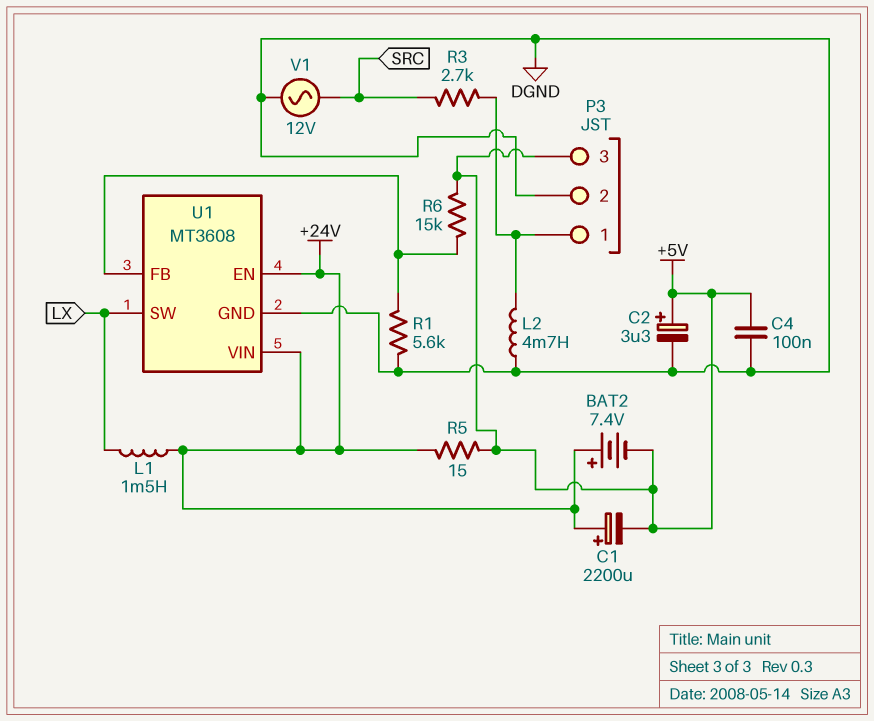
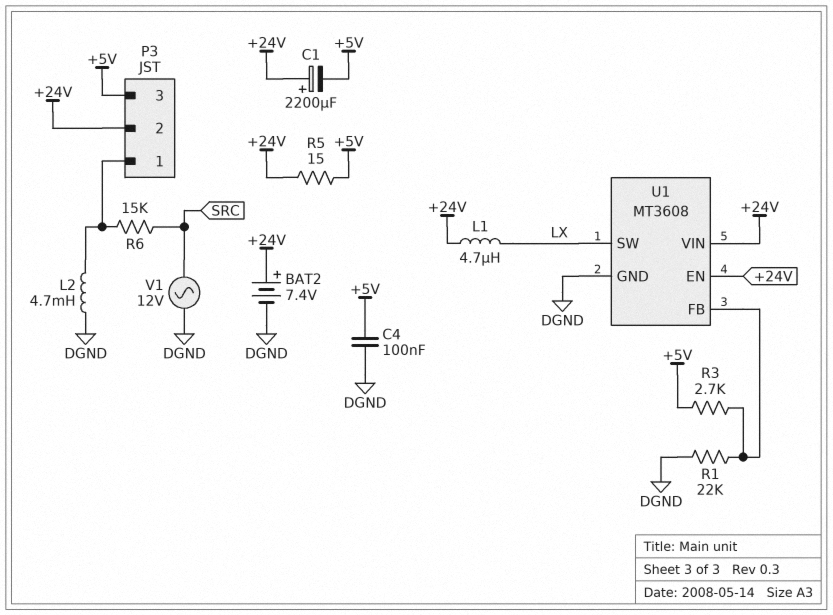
BAT2: 7.4V (plus +24V, minus +5V) -> 7.4V (plus +24V, minus DGND)
C2: 3.3uF (plus +5V, minus DGND) -> none
L1: 1.5mH (+24V, LX) -> 4.7uH (+24V, LX)
P3 pin 2: DGND -> +24V
R1: 5.6k (DGND, U1/FB) -> 22k (DGND, U1/FB)
R3: 2.7k (P3/1, SRC) -> 2.7k (+5V, U1/FB)
R6: 15k (+5V, U1/FB) -> 15k (P3/1, SRC)

